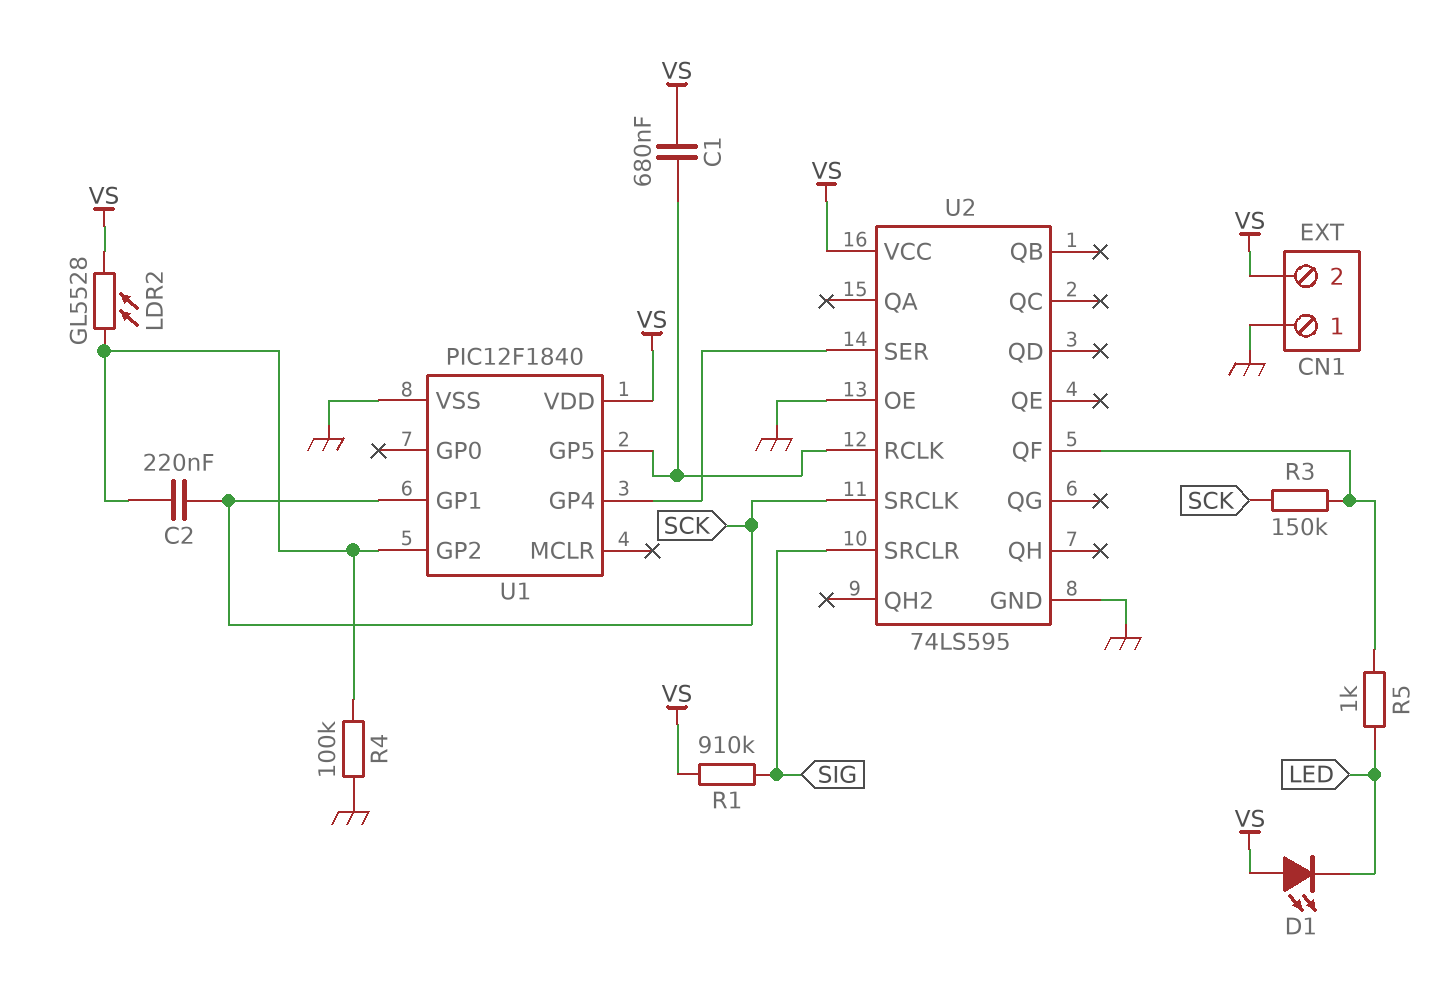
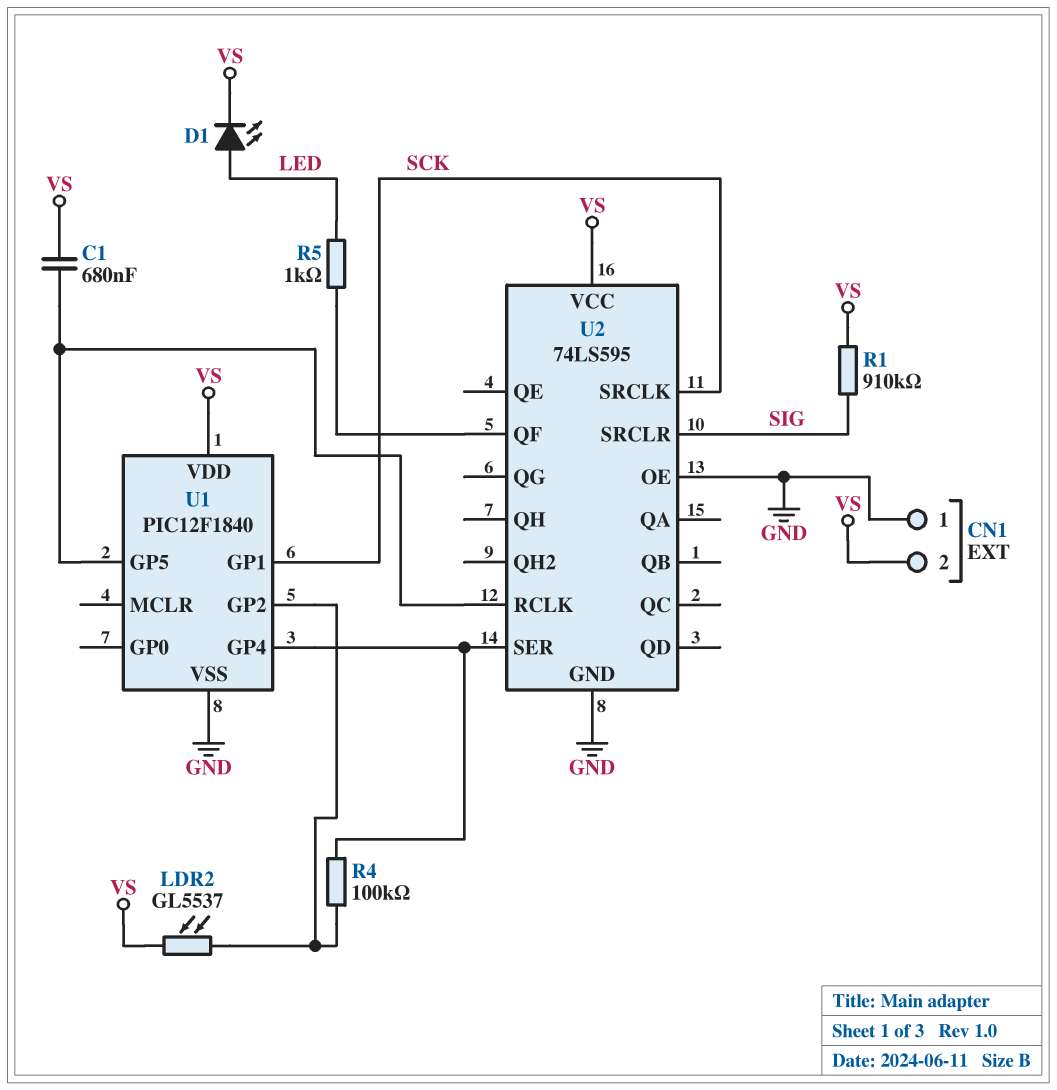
C2: 220nF (SCK, U1/GP2) -> none
D1: LED (A VS, K LED) -> LED (A LED, K VS)
LDR2: GL5528 (U1/GP2, VS) -> GL5537 (U1/GP2, VS)
R3: 150k (SCK, U2/QF) -> none
R4: 100k (GND, U1/GP2) -> 100k (U1/GP2, U1/GP4)

